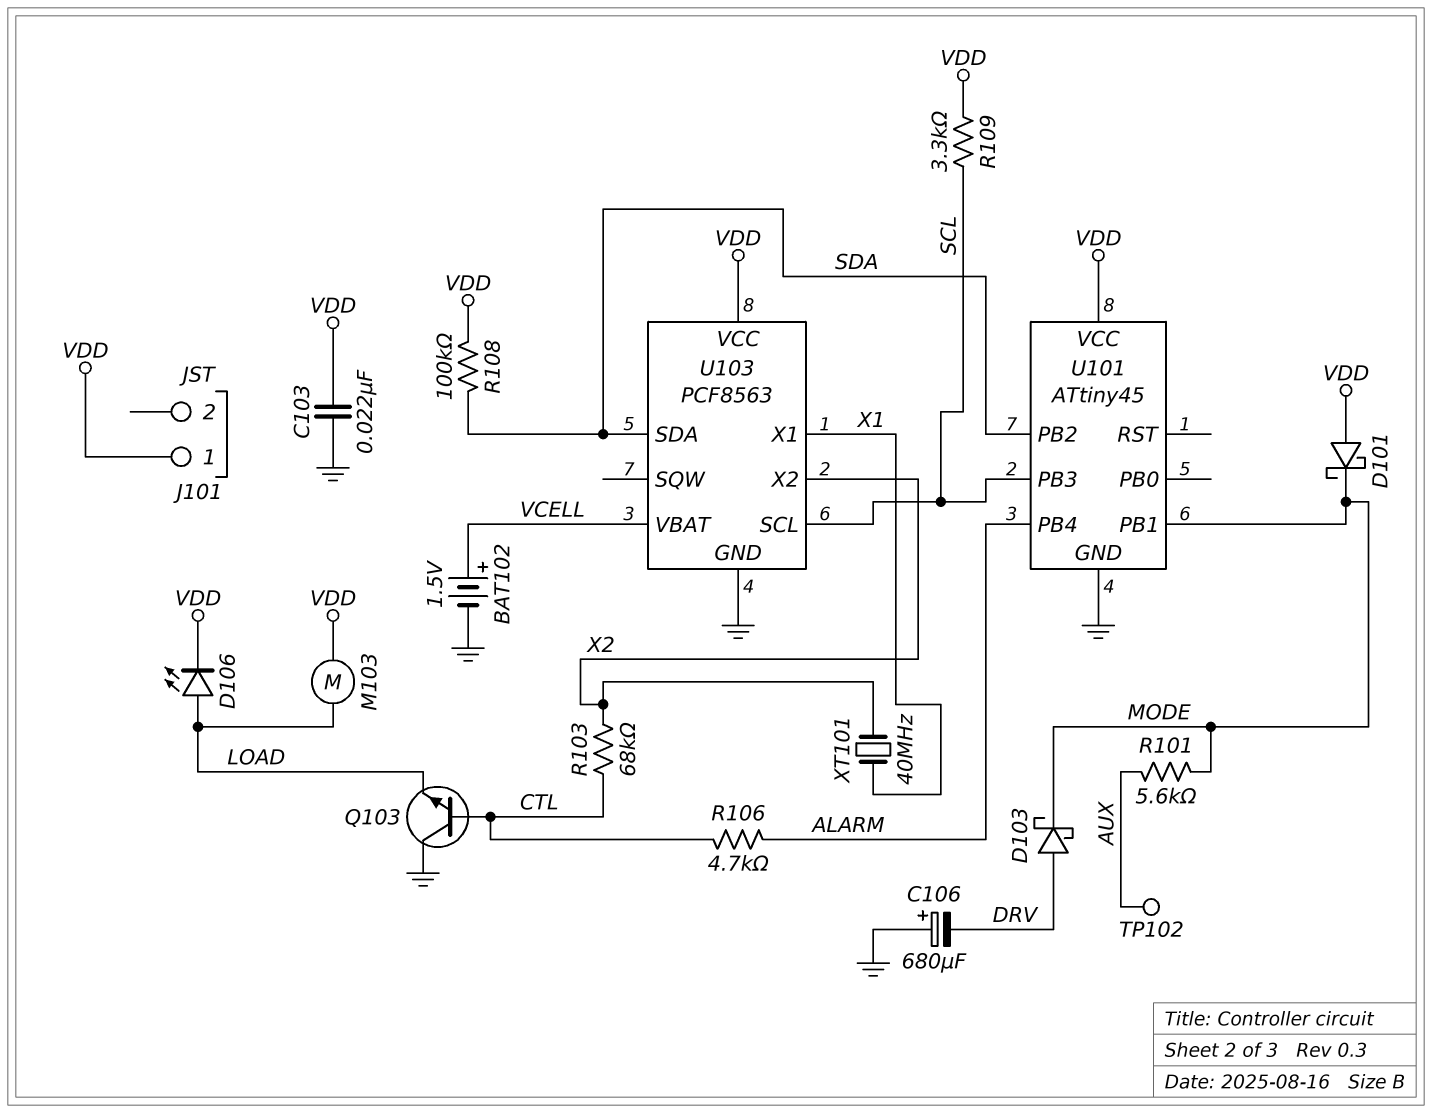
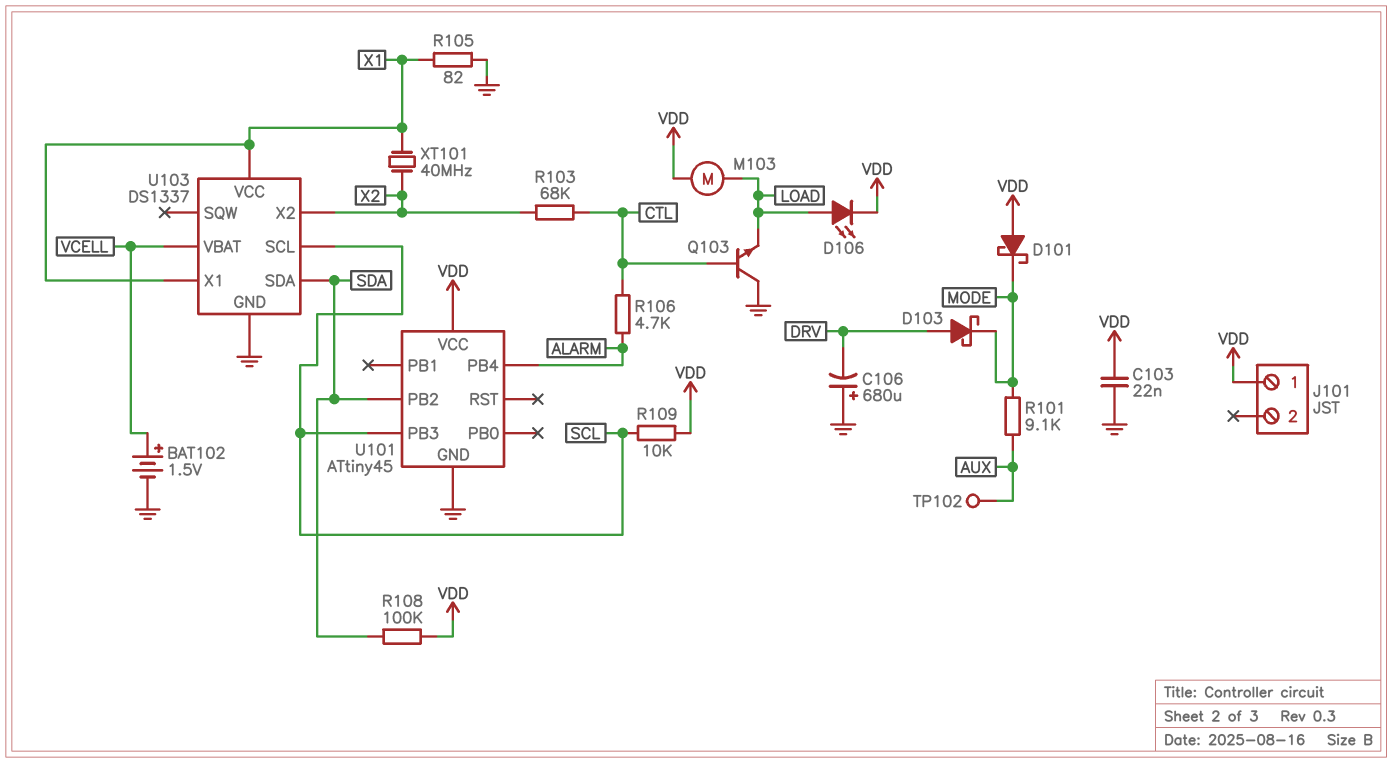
R101: 5.6k (AUX, MODE) -> 9.1k (AUX, MODE)
R105: none -> 82 (GND, X1)
R109: 3.3k (SCL, VDD) -> 10k (SCL, VDD)
U101 pin PB1: MODE -> none
U103: PCF8563 -> DS1337
U103 pin VCC: VDD -> X1

